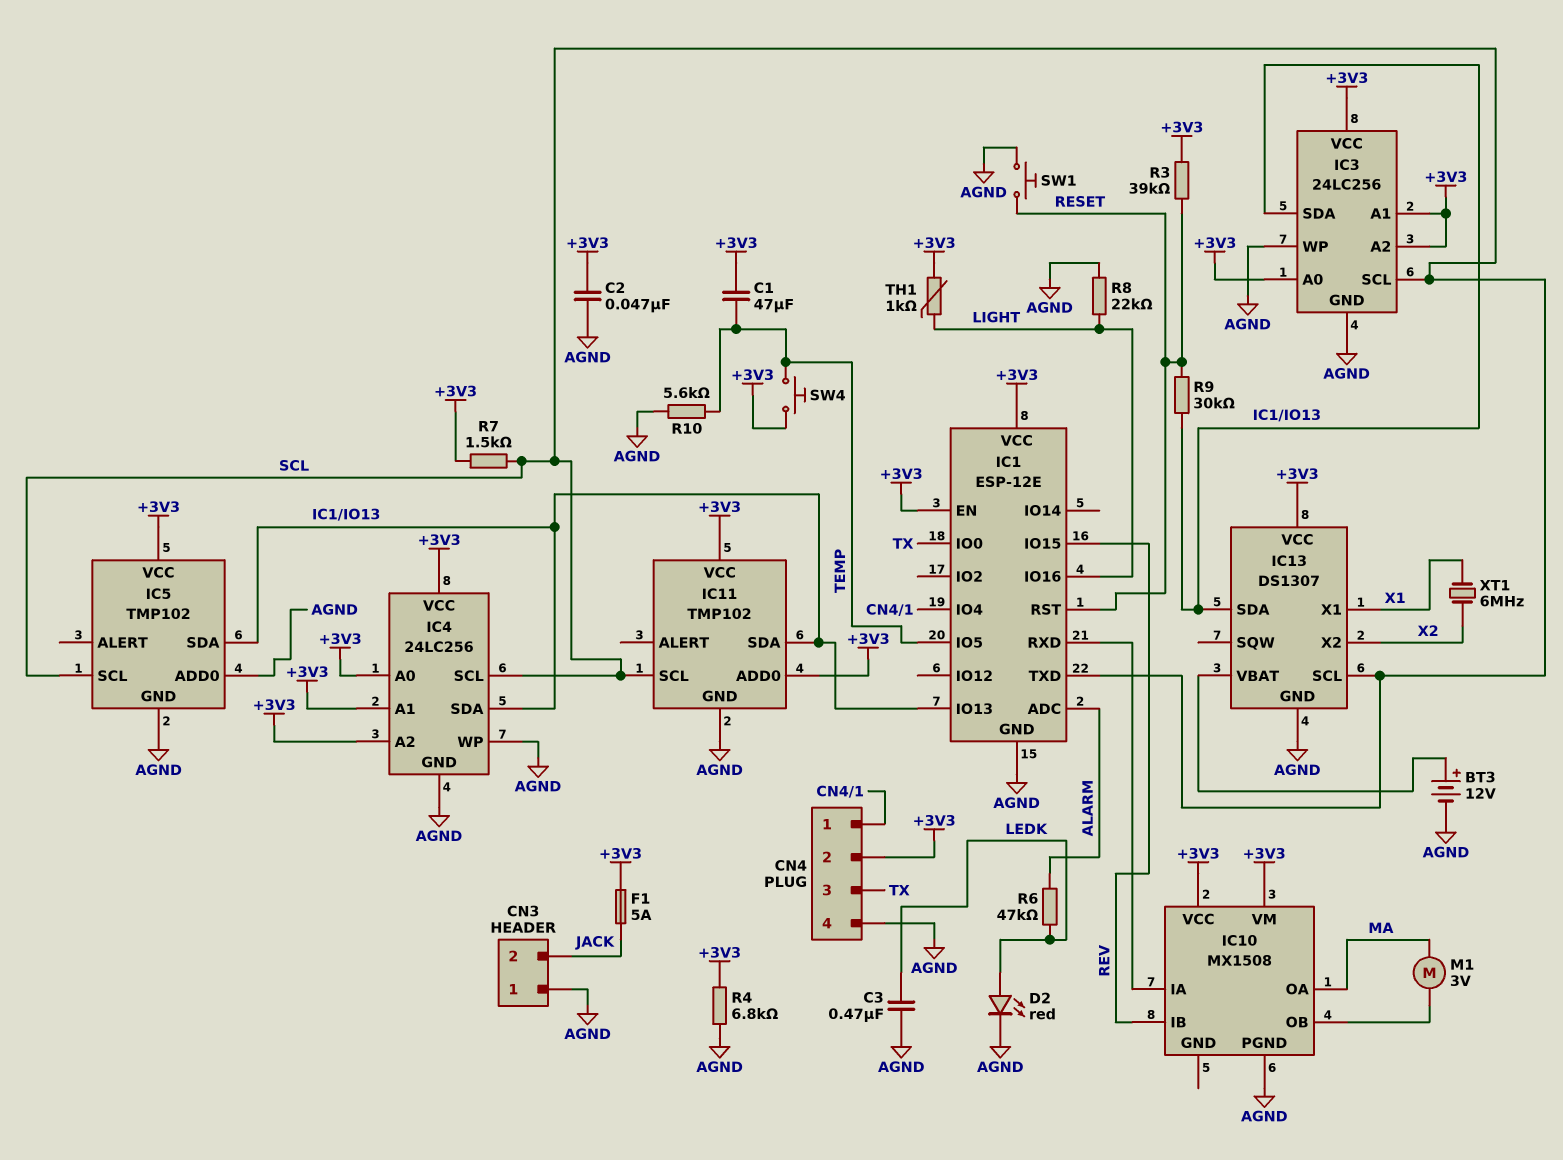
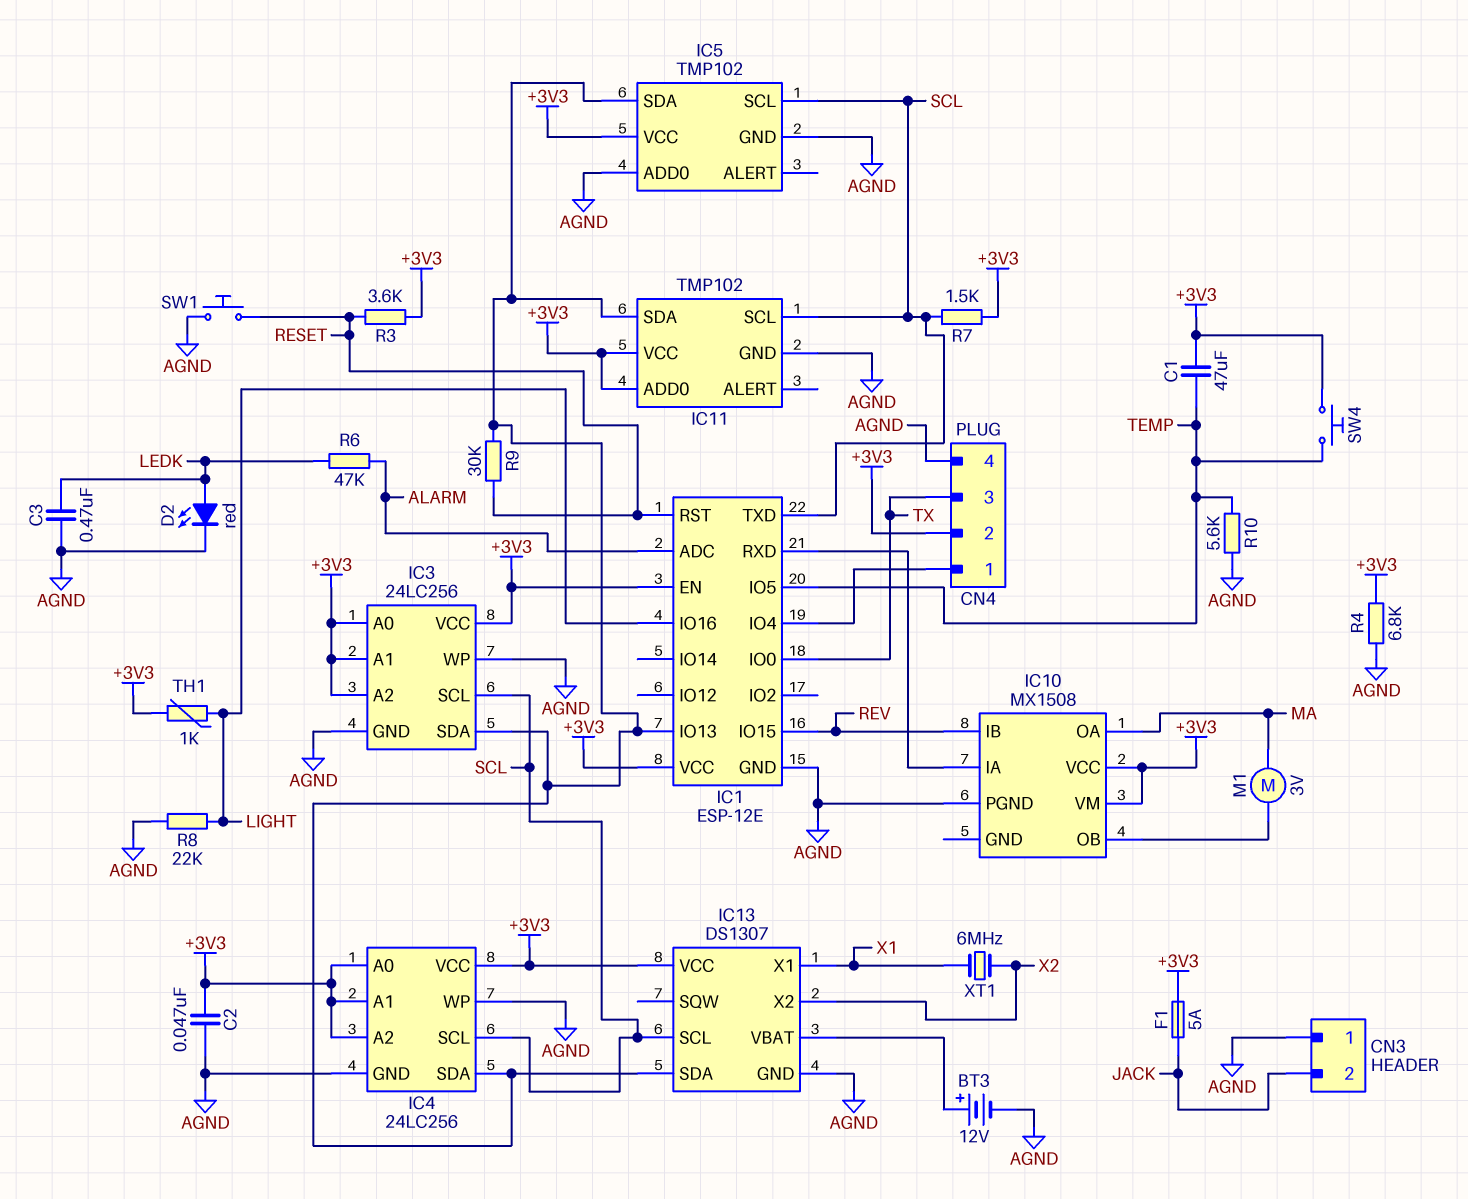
R3: 39k (+3V3, RESET) -> 3.6k (+3V3, RESET)

